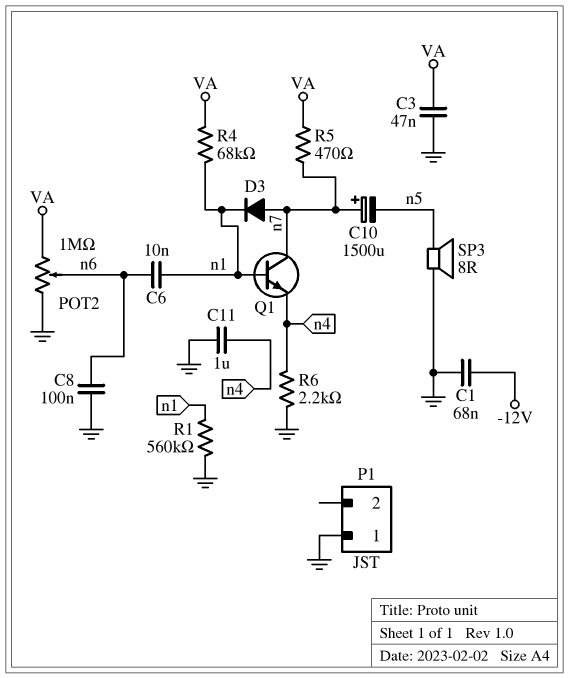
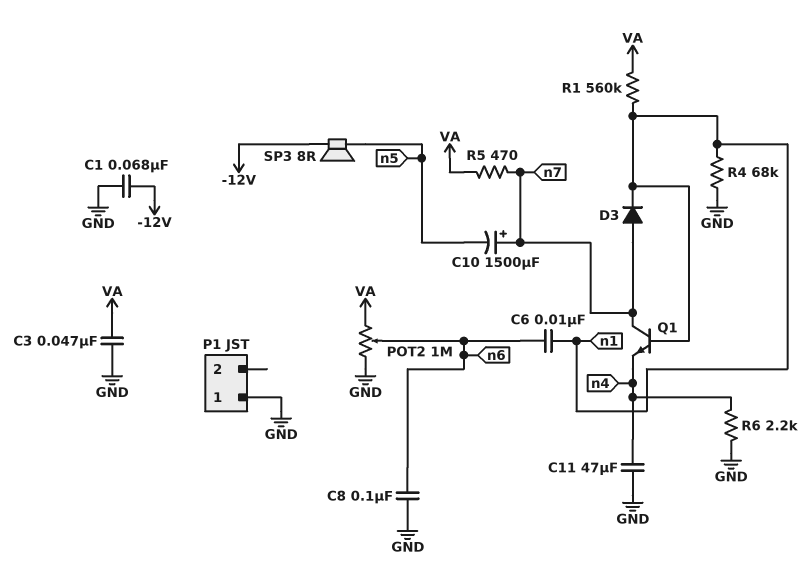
C11: 1uF (GND, n4) -> 47uF (GND, n4)
R1: 560k (GND, n1) -> 560k (VA, n1)
R4: 68k (VA, n1) -> 68k (GND, n1)
SP3: speaker 8R (GND, n5) -> speaker 8R (-12V, n5)

